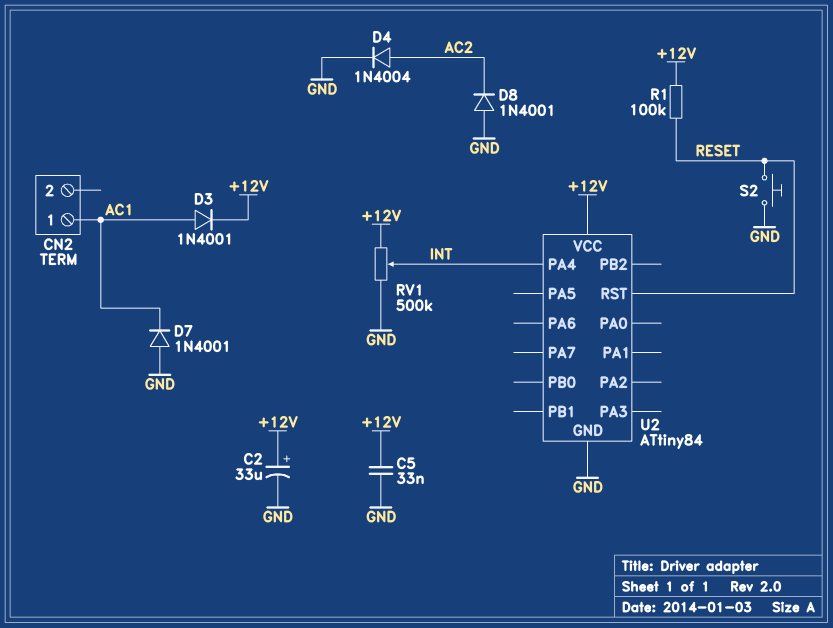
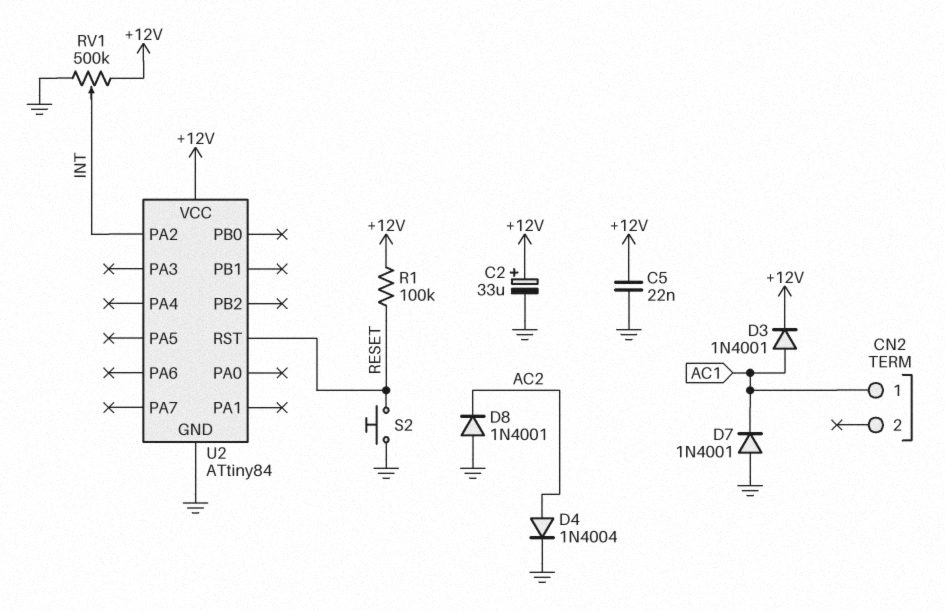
C5: 33nF (+12V, GND) -> 22nF (+12V, GND)
U2 pin PA2: none -> INT
U2 pin PA4: INT -> none

